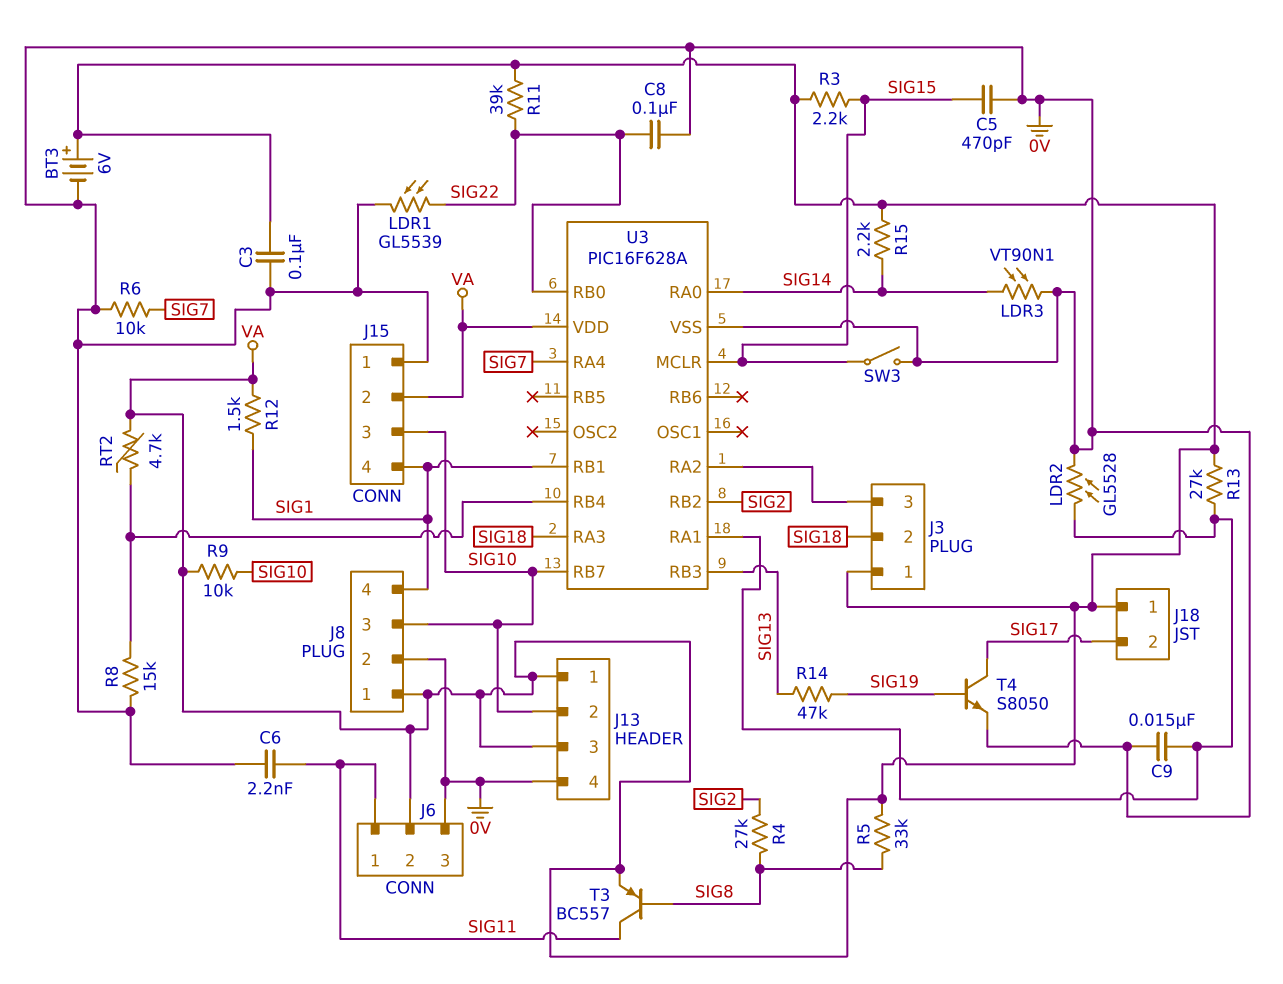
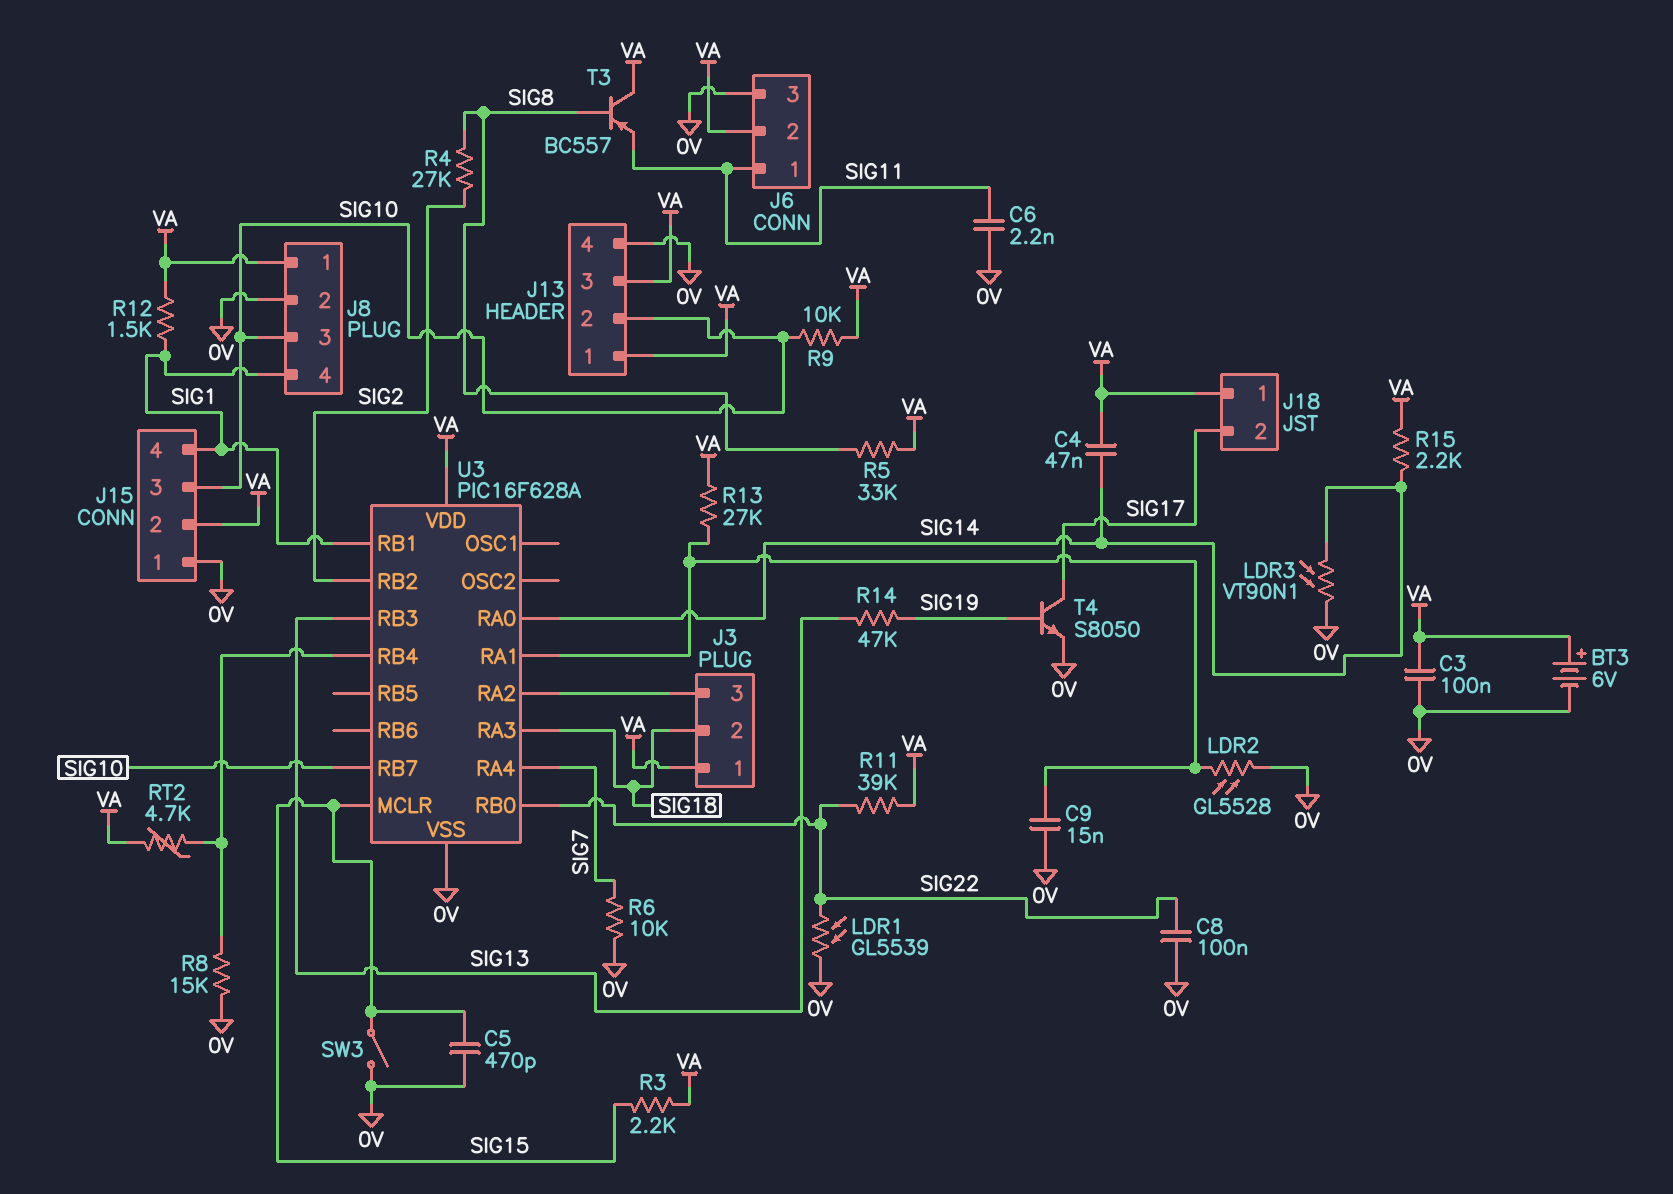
C4: none -> 47nF (SIG14, VA)
T3: PNP BC557 (B SIG8, C SIG11, E VA) -> PNP BC557 (B SIG8, C VA, E SIG11)

